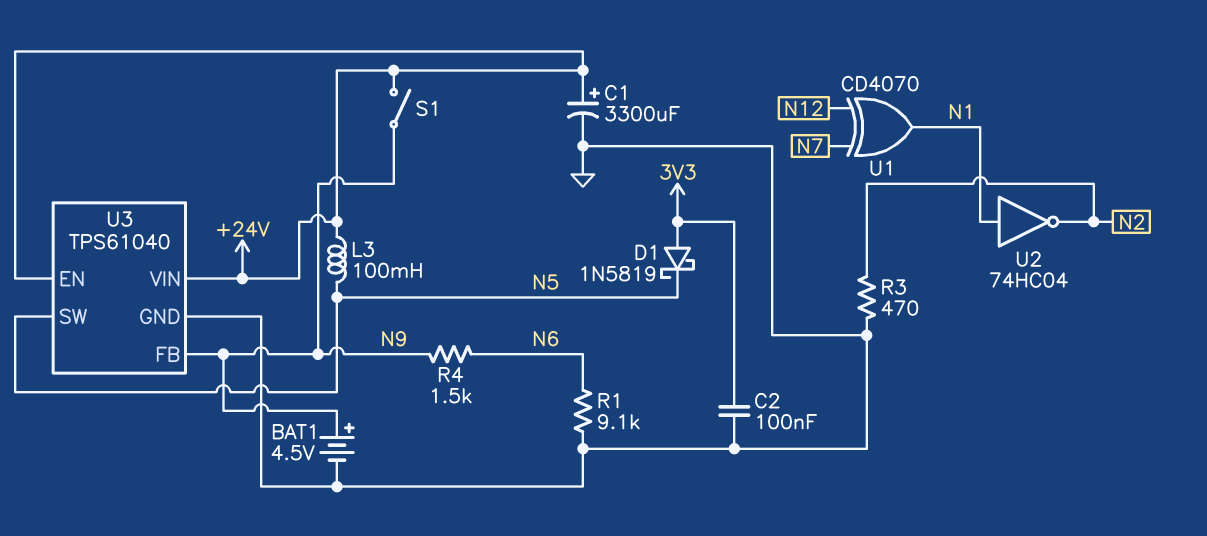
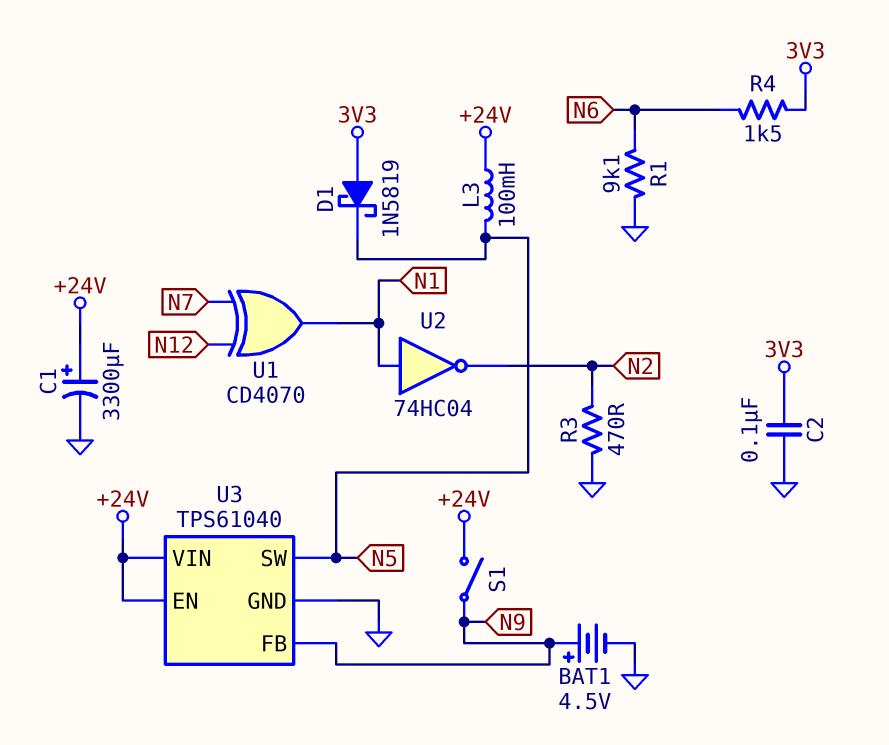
R4: 1.5k (N6, N9) -> 1.5k (3V3, N6)

